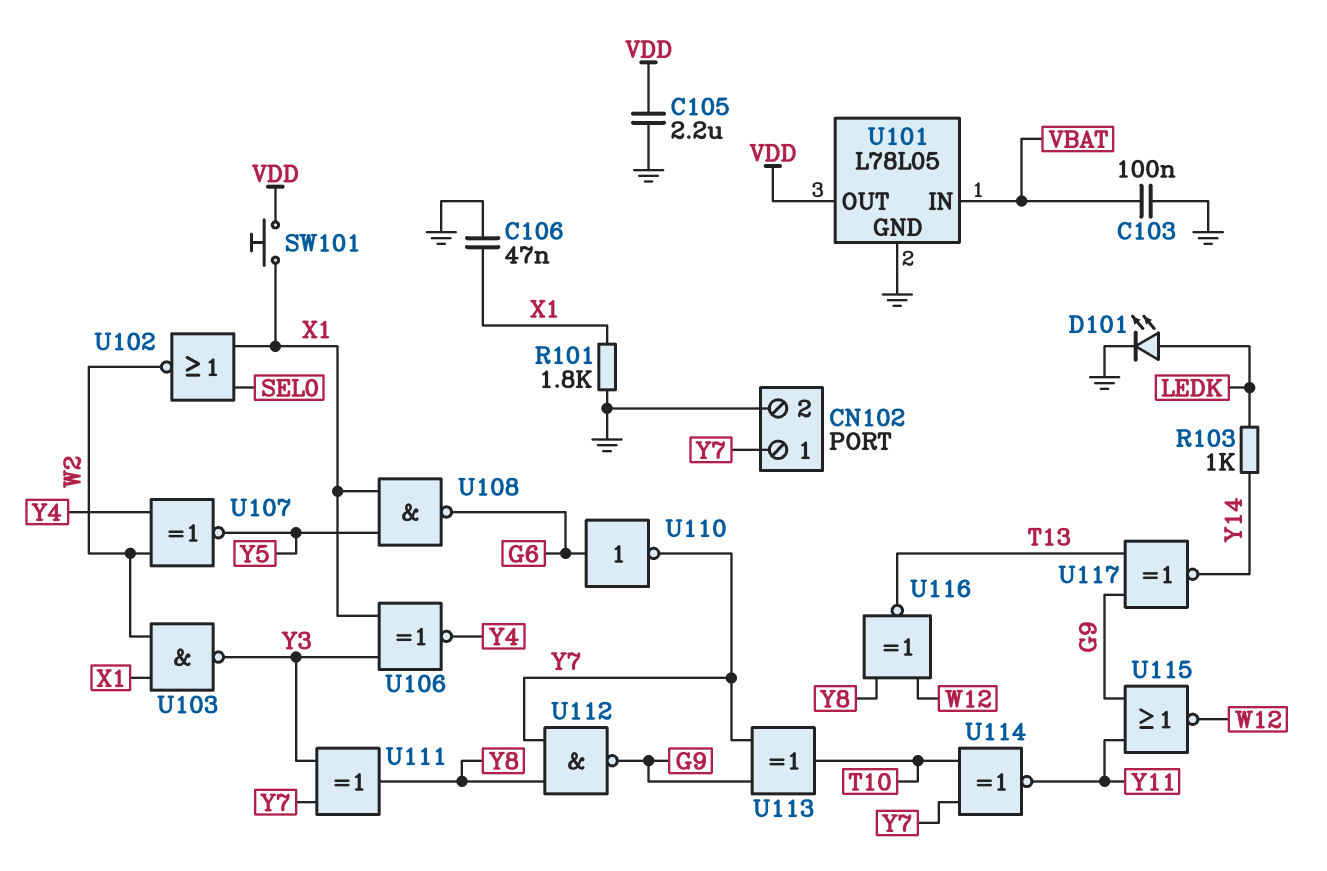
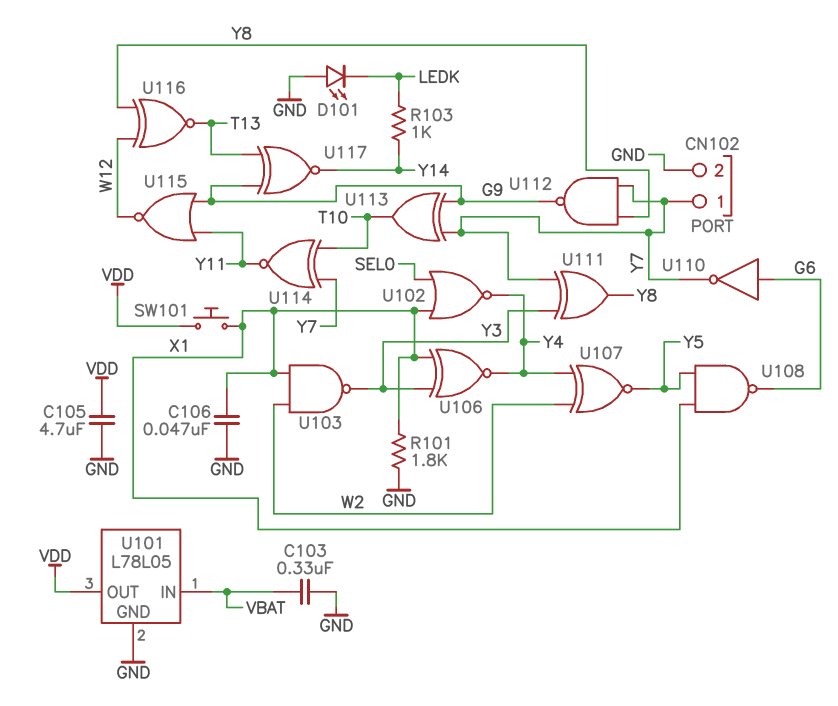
C103: 100nF (GND, VBAT) -> 330nF (GND, VBAT)
C105: 2.2uF (GND, VDD) -> 4.7uF (GND, VDD)
D101: LED (A LEDK, K GND) -> LED (A GND, K LEDK)
U102: NOR (in SEL0, in X1, out W2) -> NOR (in SEL0, in X1, out Y4)

